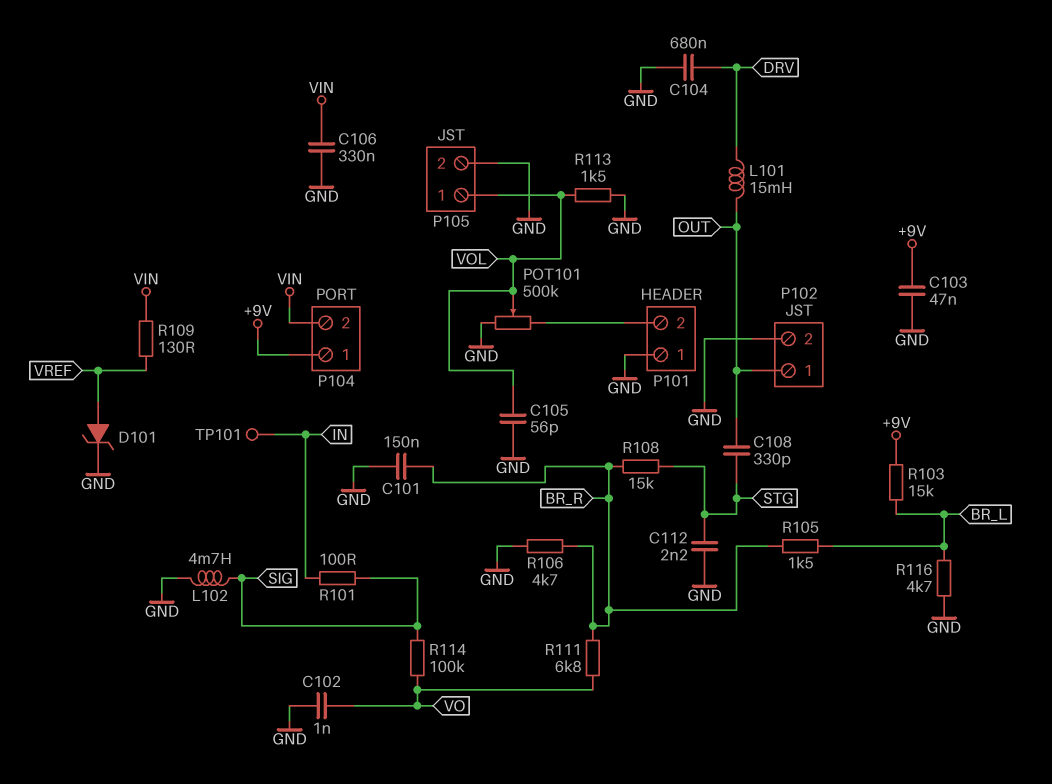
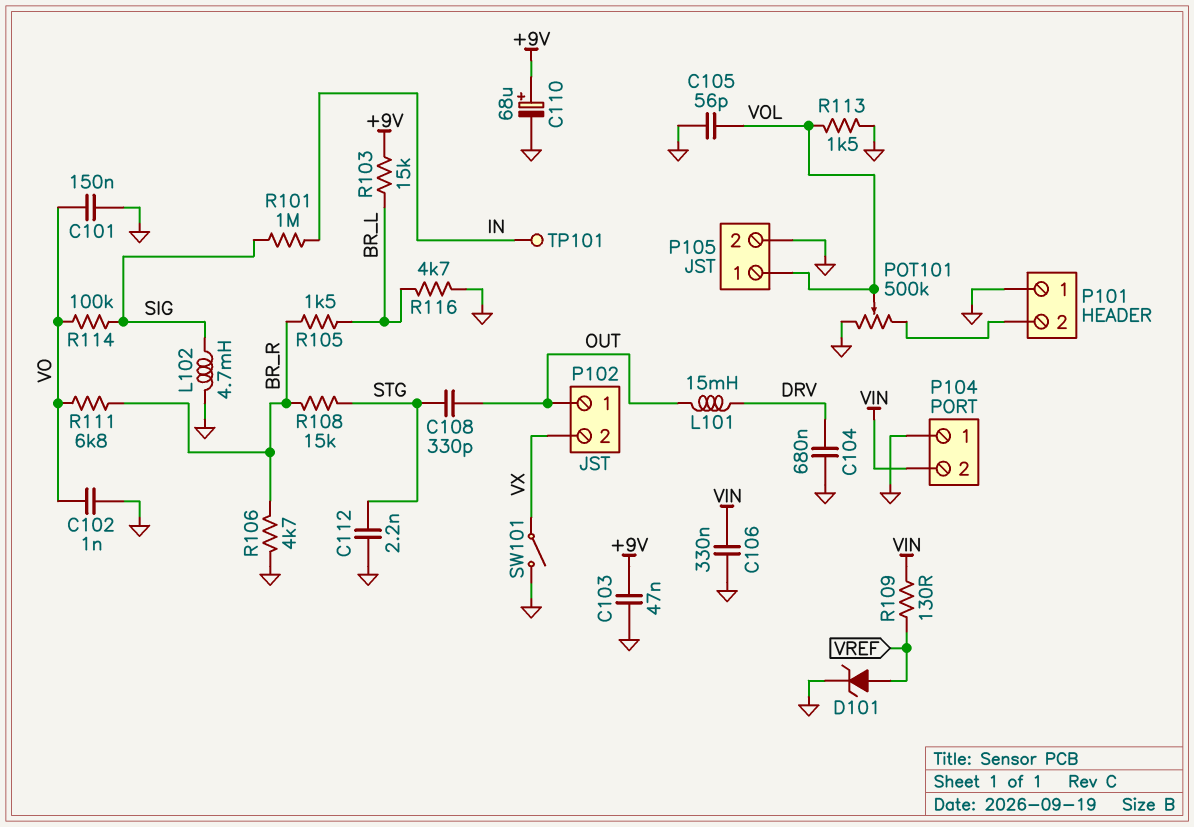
C101: 150nF (BR_R, GND) -> 150nF (GND, VO)
C110: none -> 68uF (plus +9V, minus GND)
P102 pin 2: GND -> VX
P104 pin 1: +9V -> GND
R101: 100 (IN, SIG) -> 1M (IN, SIG)
SW101: none -> switch (GND, VX)

